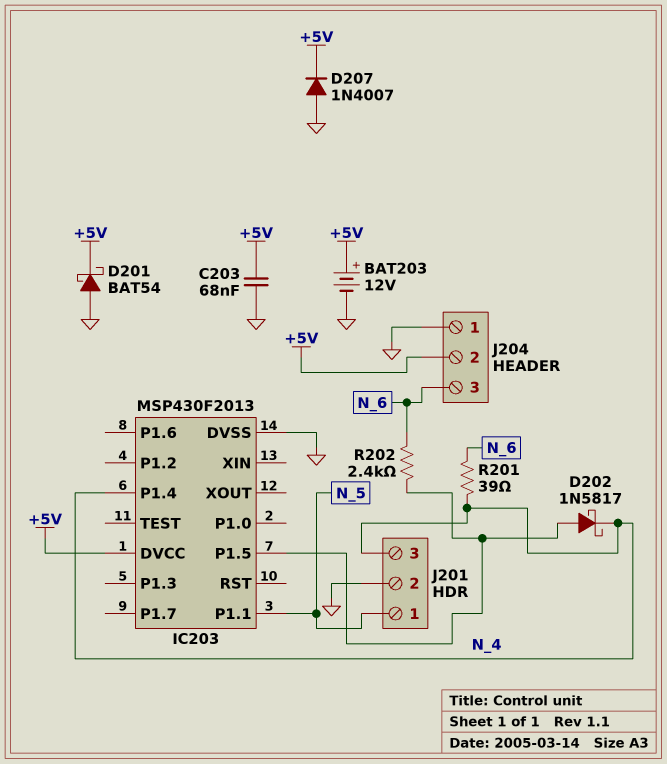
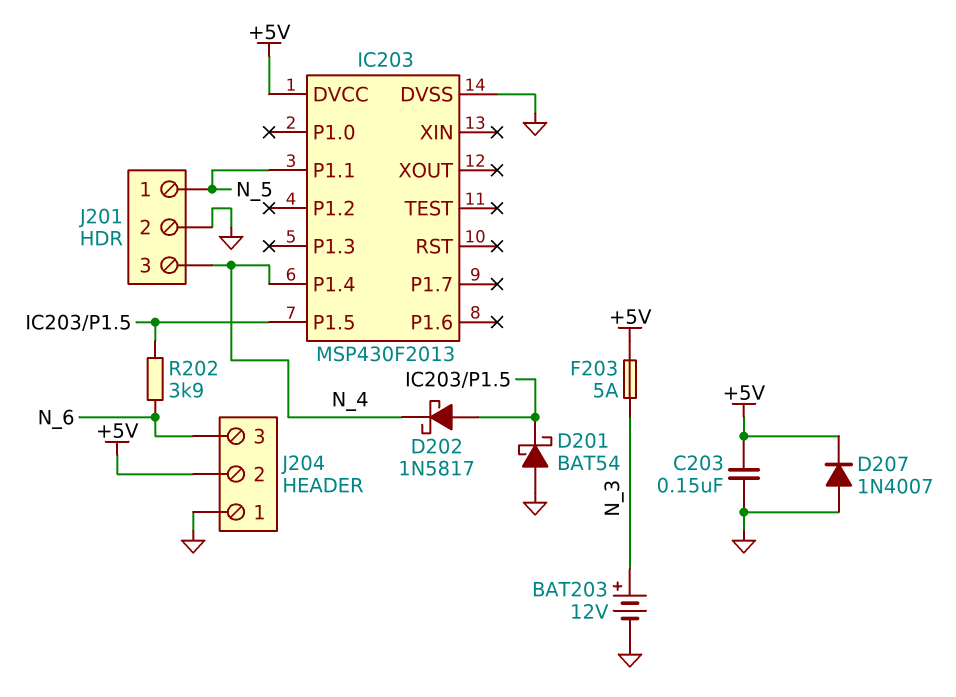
BAT203: 12V (plus +5V, minus GND) -> 12V (plus N_3, minus GND)
C203: 68nF (+5V, GND) -> 150nF (+5V, GND)
D201: schottky BAT54 (A GND, K +5V) -> schottky BAT54 (A GND, K IC203/P1.5)
F203: none -> 5A (+5V, N_3)
R201: 39 (N_4, N_6) -> none
R202: 2.4k (IC203/P1.5, N_6) -> 3.9k (IC203/P1.5, N_6)

